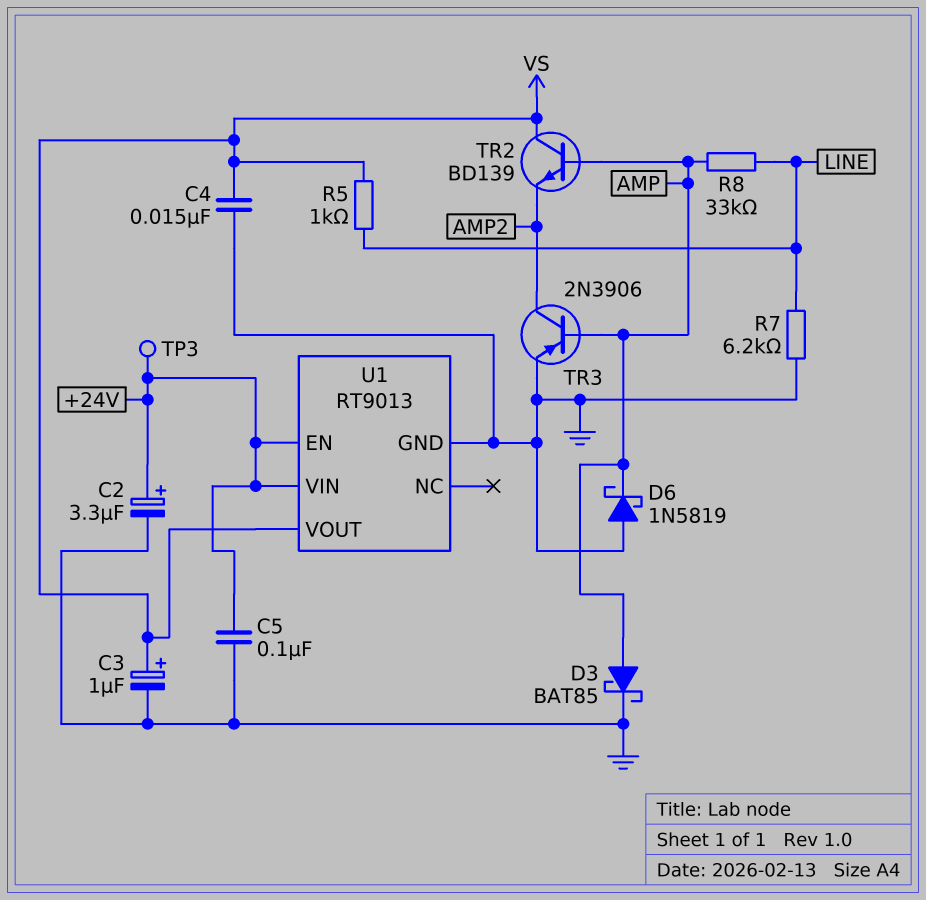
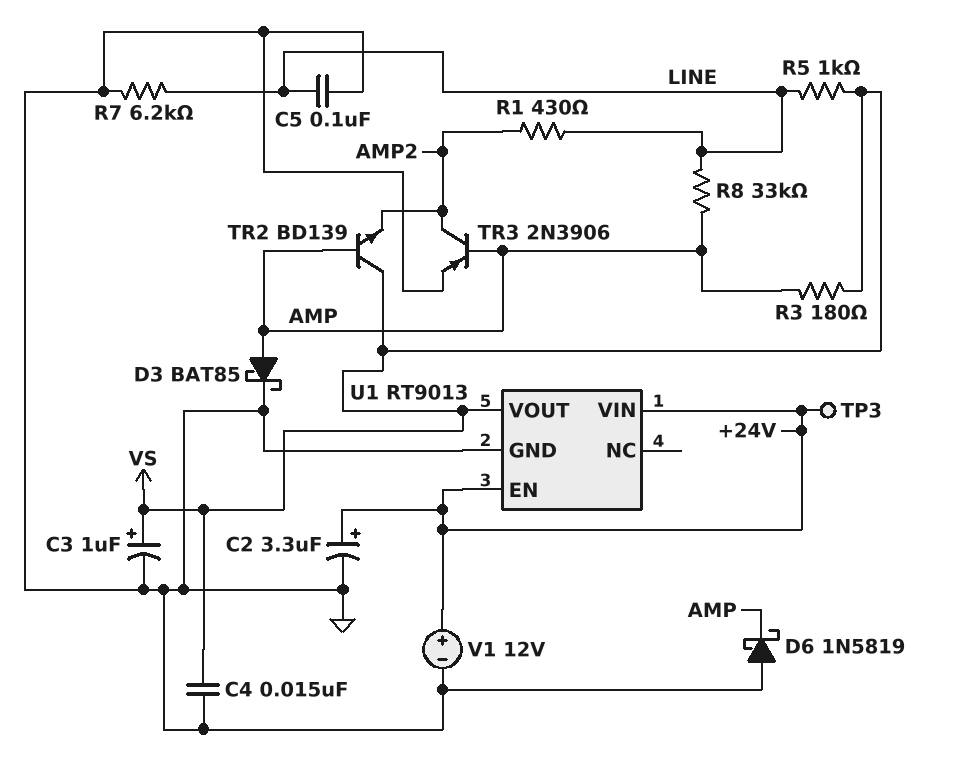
C5: 100nF (+24V, GND) -> 100nF (GND, LINE)
R1: none -> 430 (AMP2, LINE)
R3: none -> 180 (AMP, VS)
V1: none -> 12V (plus +24V, minus GND)

